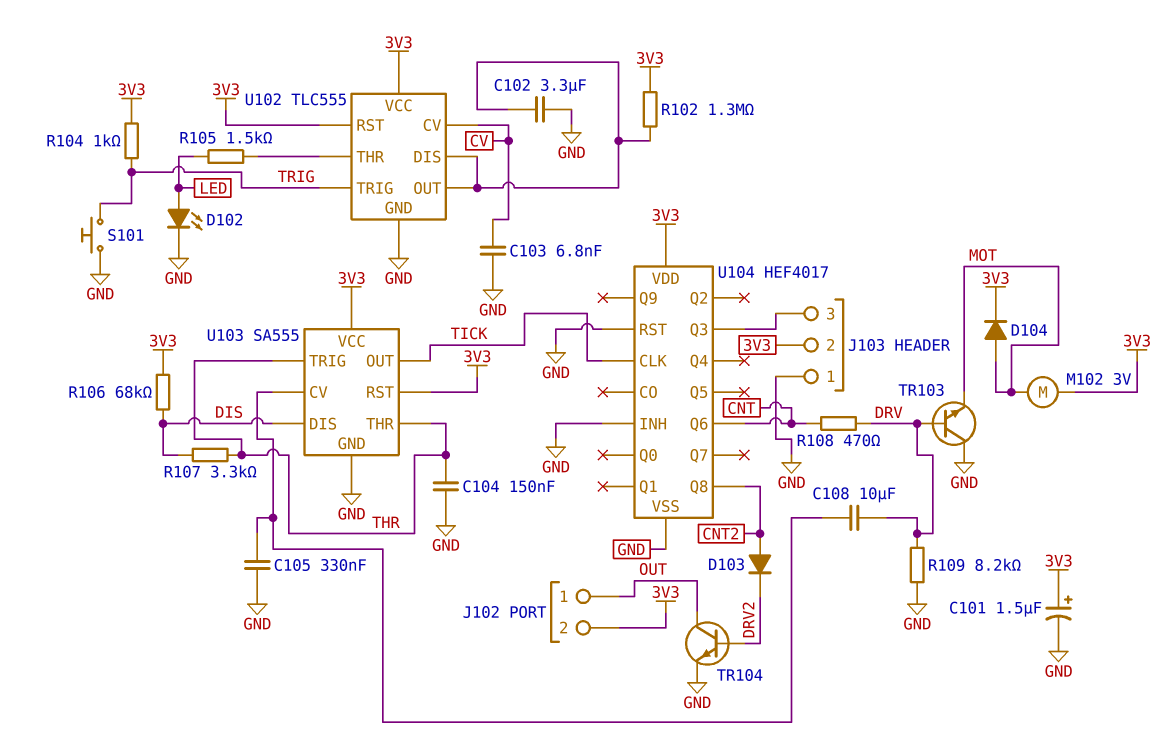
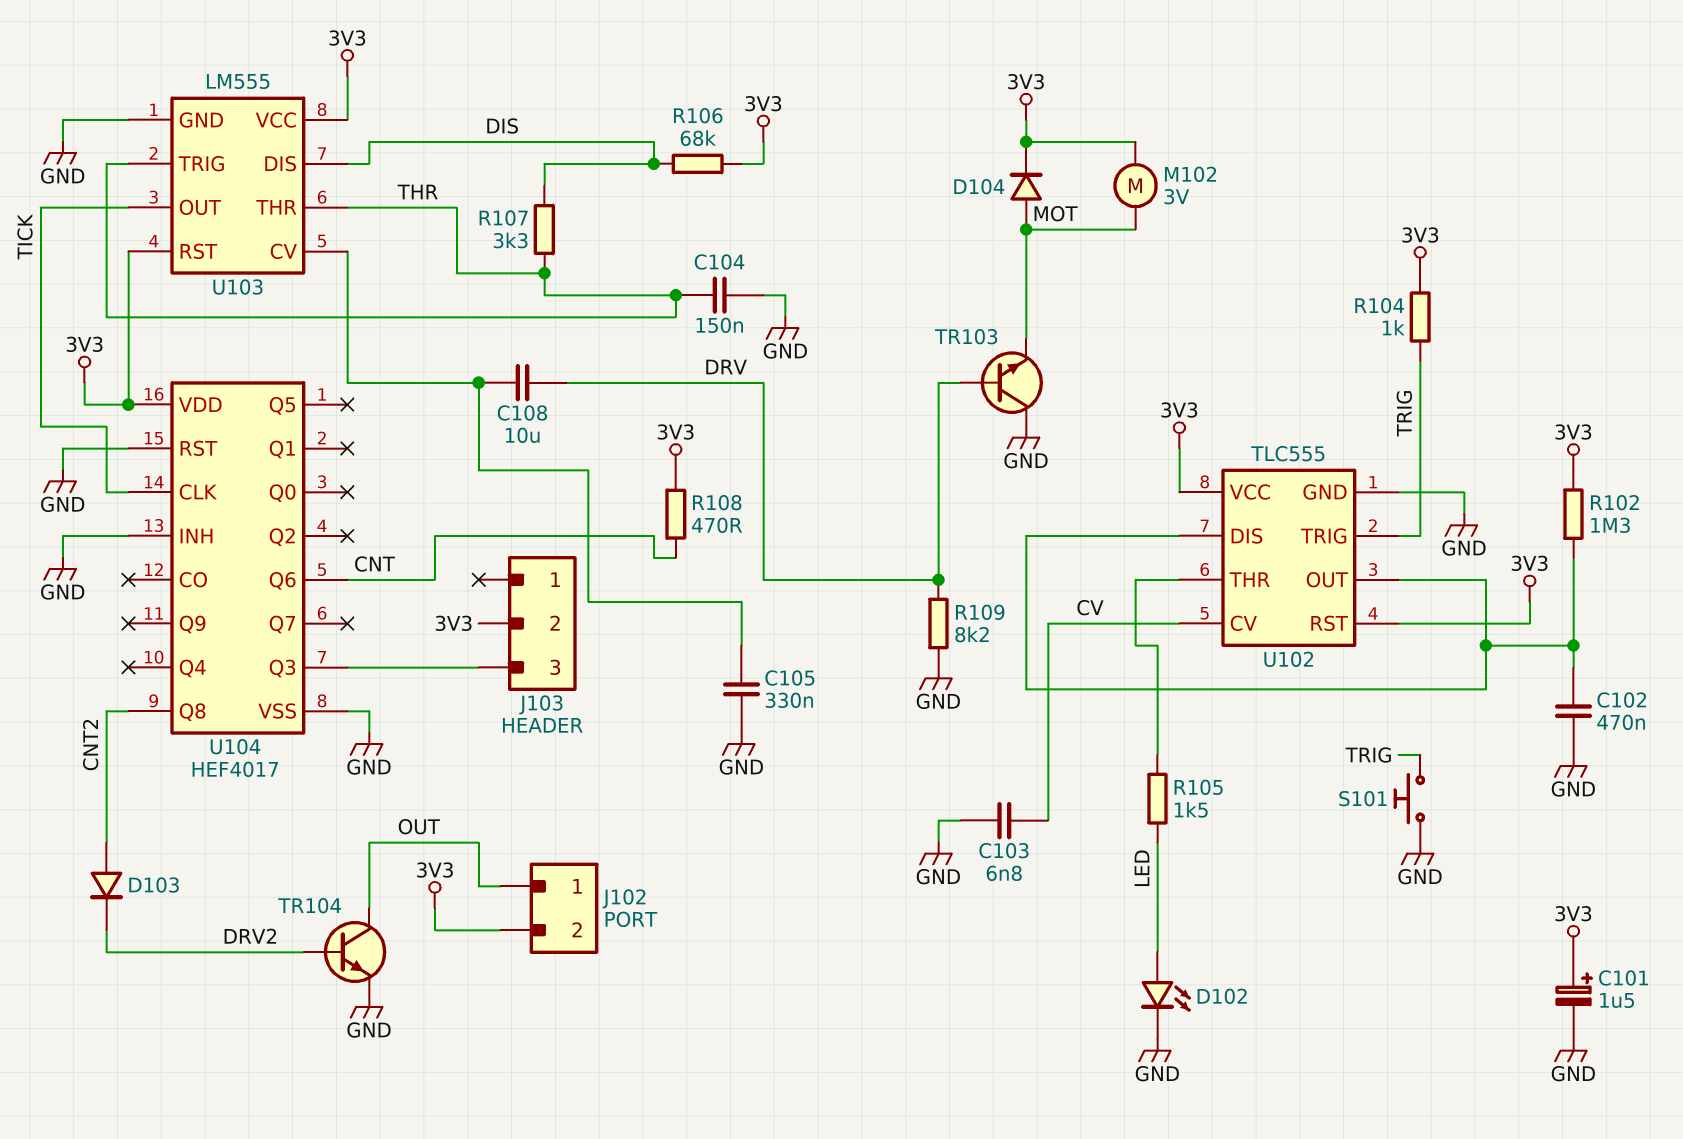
C102: 3.3uF (GND, U102/DIS) -> 470nF (GND, U102/DIS)
J103 pin 1: GND -> none
R108: 470 (CNT, DRV) -> 470 (3V3, CNT)
U103: SA555 -> LM555

